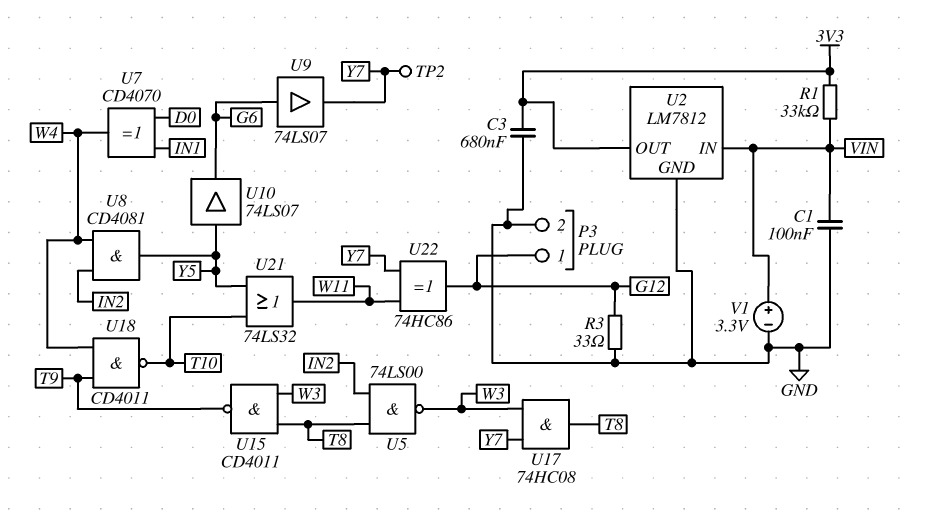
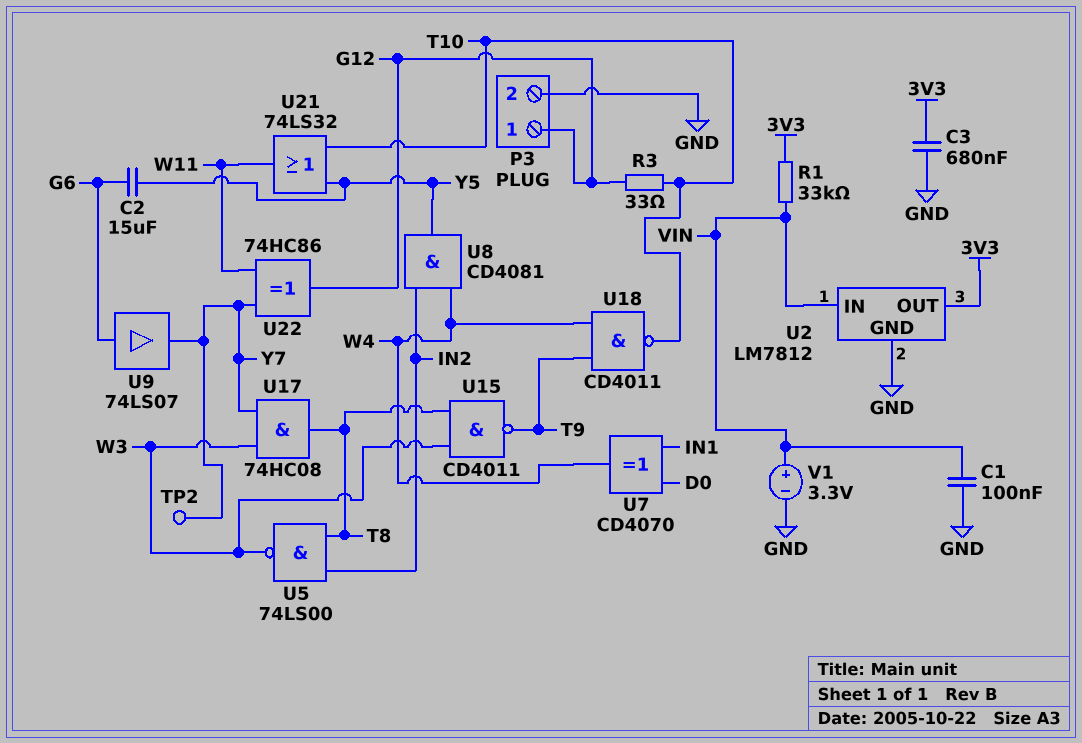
C2: none -> 15uF (G6, Y5)
R3: 33 (G12, GND) -> 33 (G12, T10)
U10: buffer 74LS07 (in Y5, out G6) -> none

